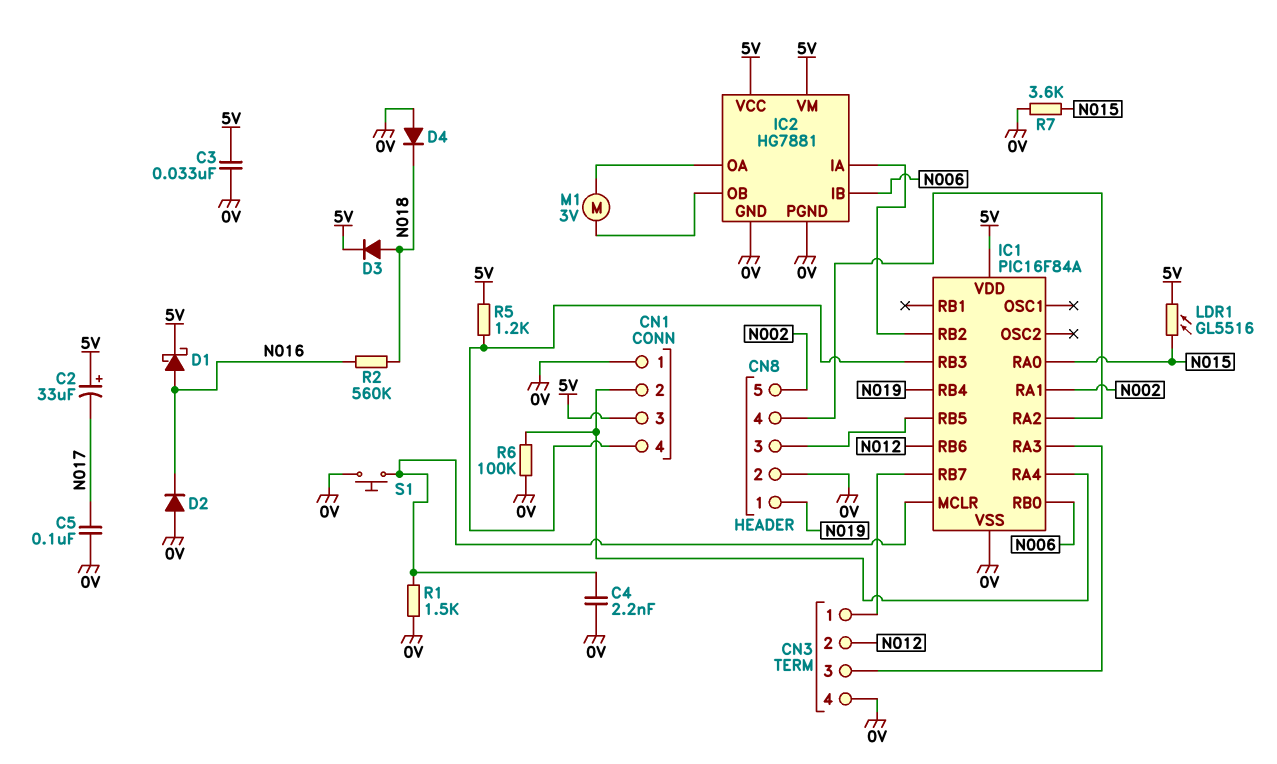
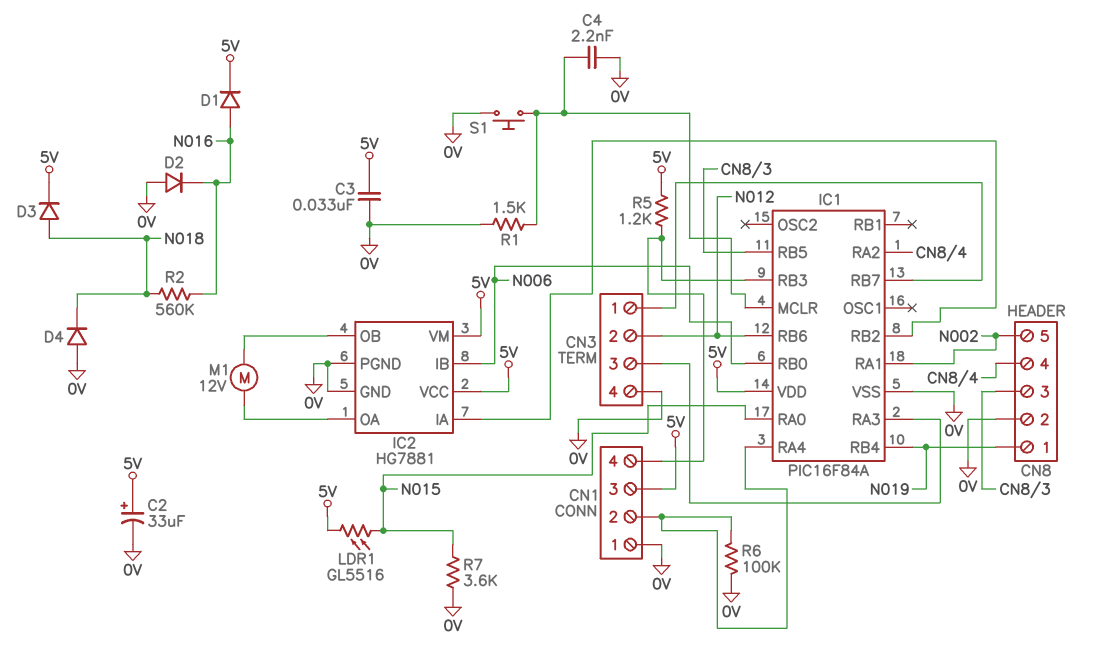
C2: 33uF (plus 5V, minus N017) -> 33uF (plus 5V, minus 0V)
C5: 100nF (0V, N017) -> none
D1: schottky (A N016, K 5V) -> diode (A N016, K 5V)
M1: motor 3V (IC2/OA, IC2/OB) -> motor 12V (IC2/OA, IC2/OB)

